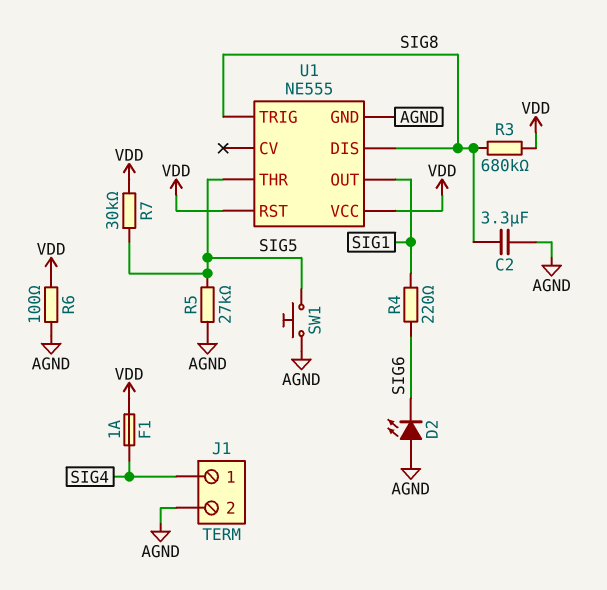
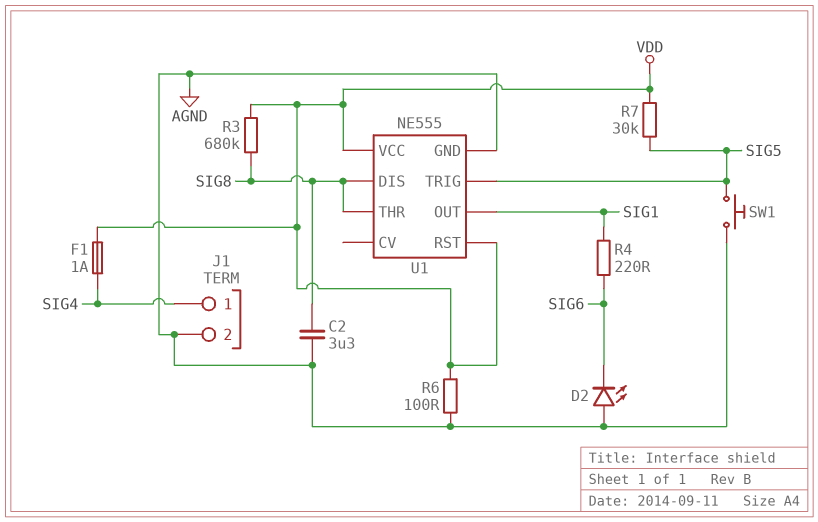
R5: 27k (AGND, SIG5) -> none
U1 pin THR: SIG5 -> SIG8
U1 pin TRIG: SIG8 -> SIG5

